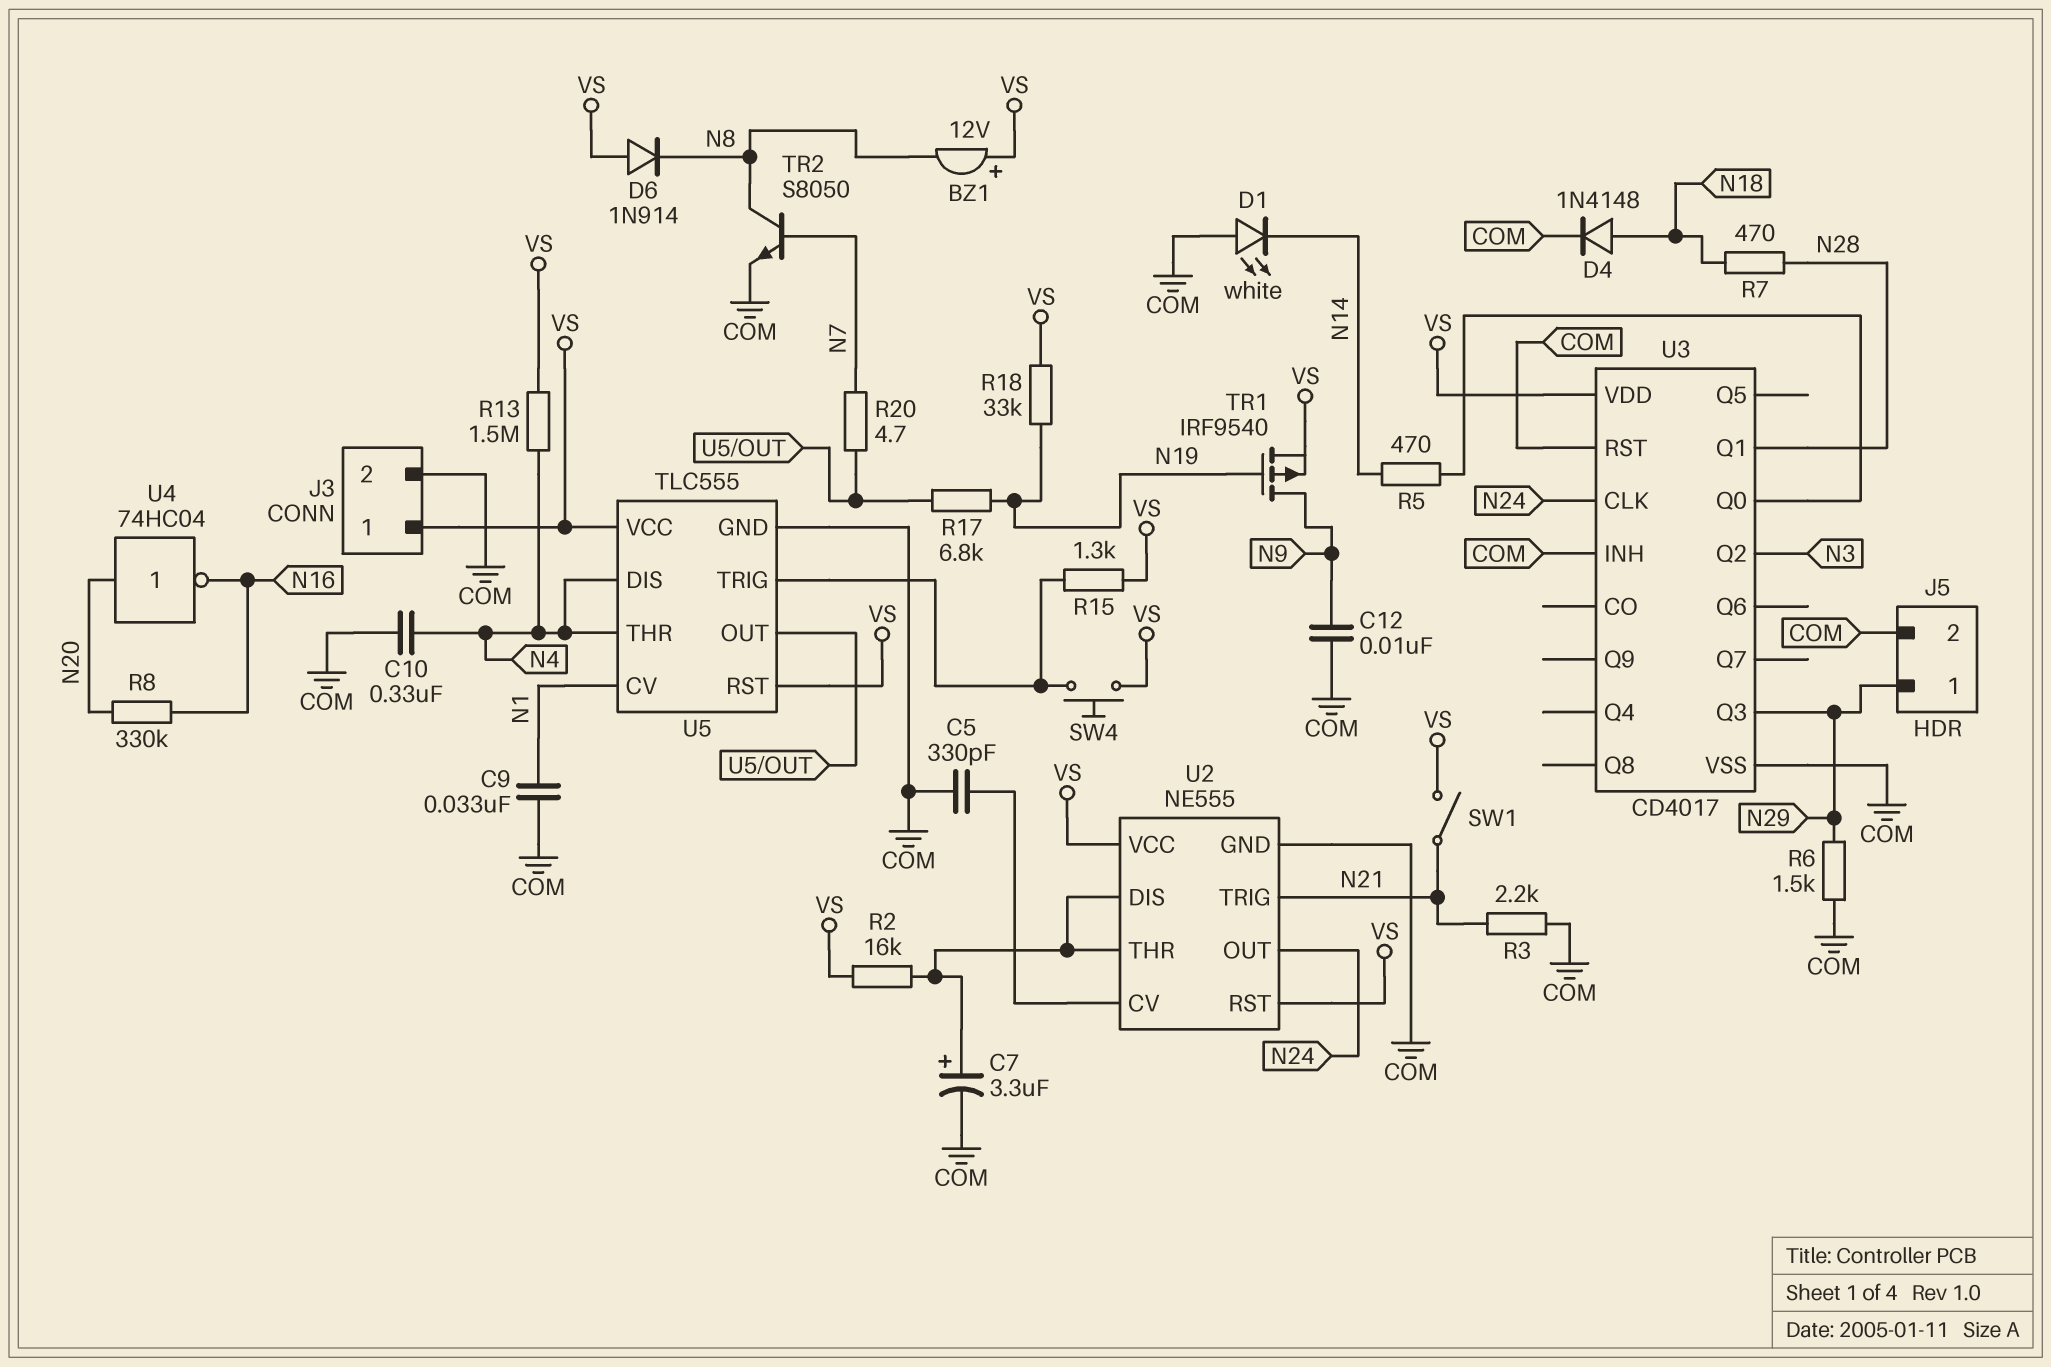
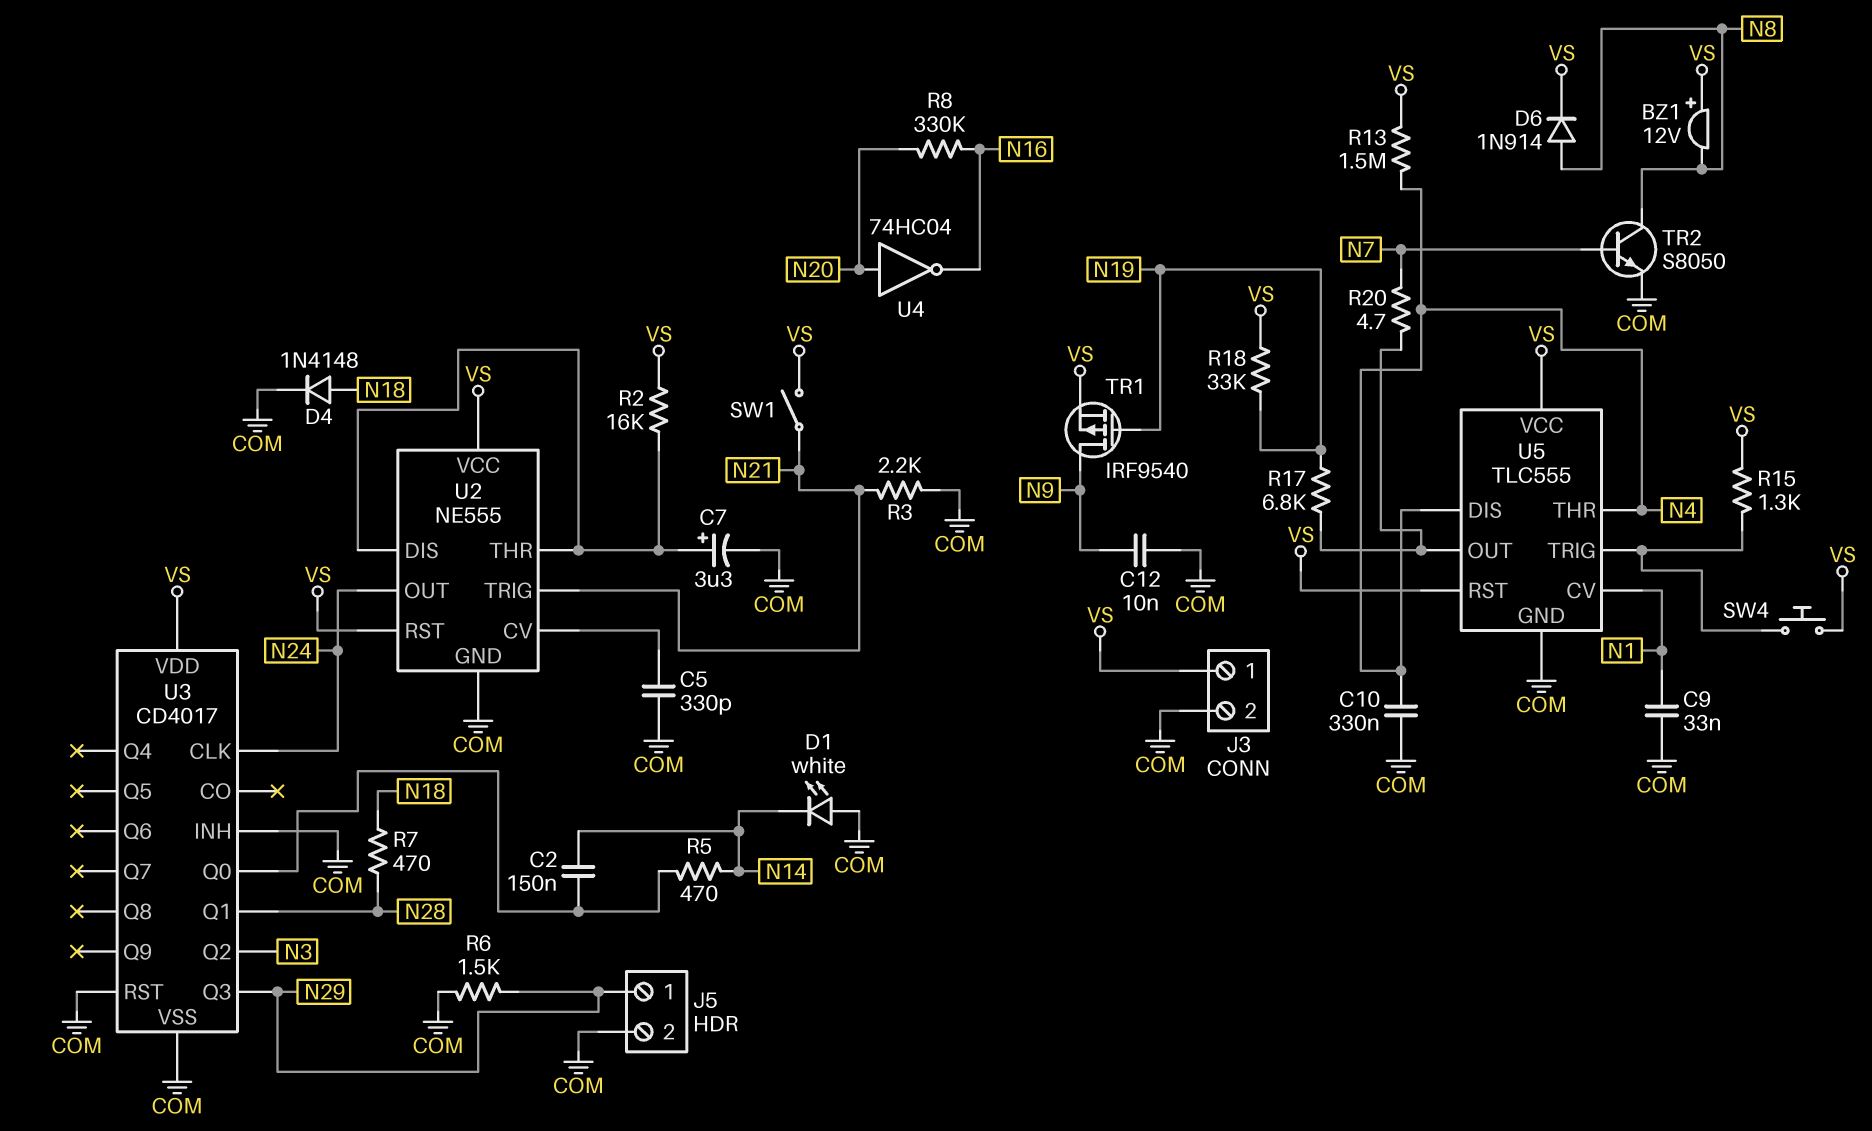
C2: none -> 150nF (N14, U3/Q0)
D6: diode 1N914 (A VS, K N8) -> diode 1N914 (A N8, K VS)

